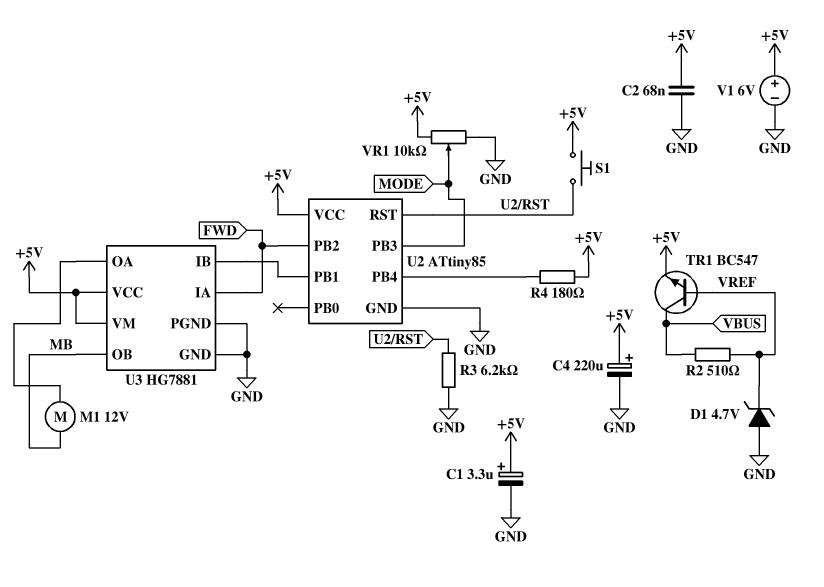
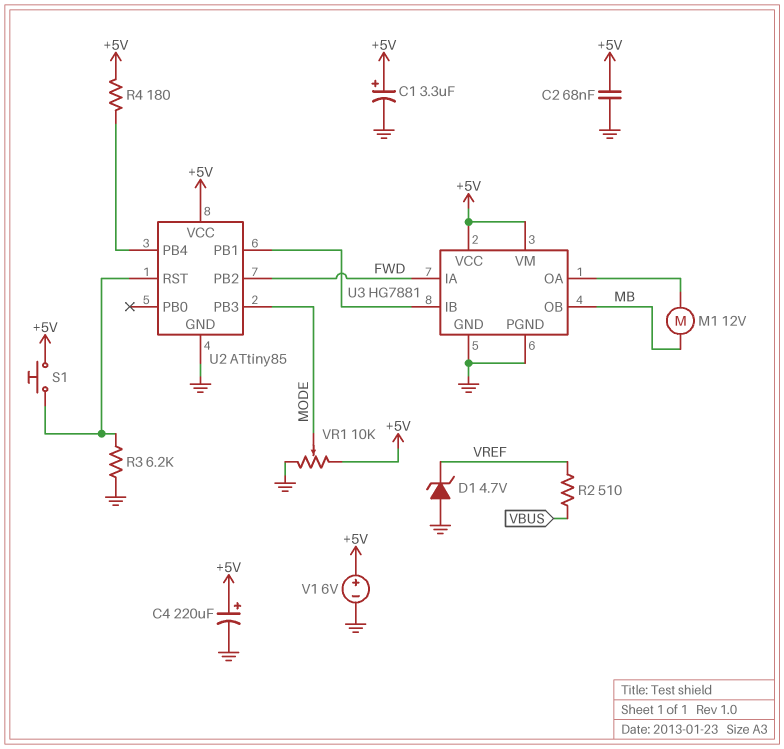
TR1: NPN BC547 (B VREF, C VBUS, E +5V) -> none

